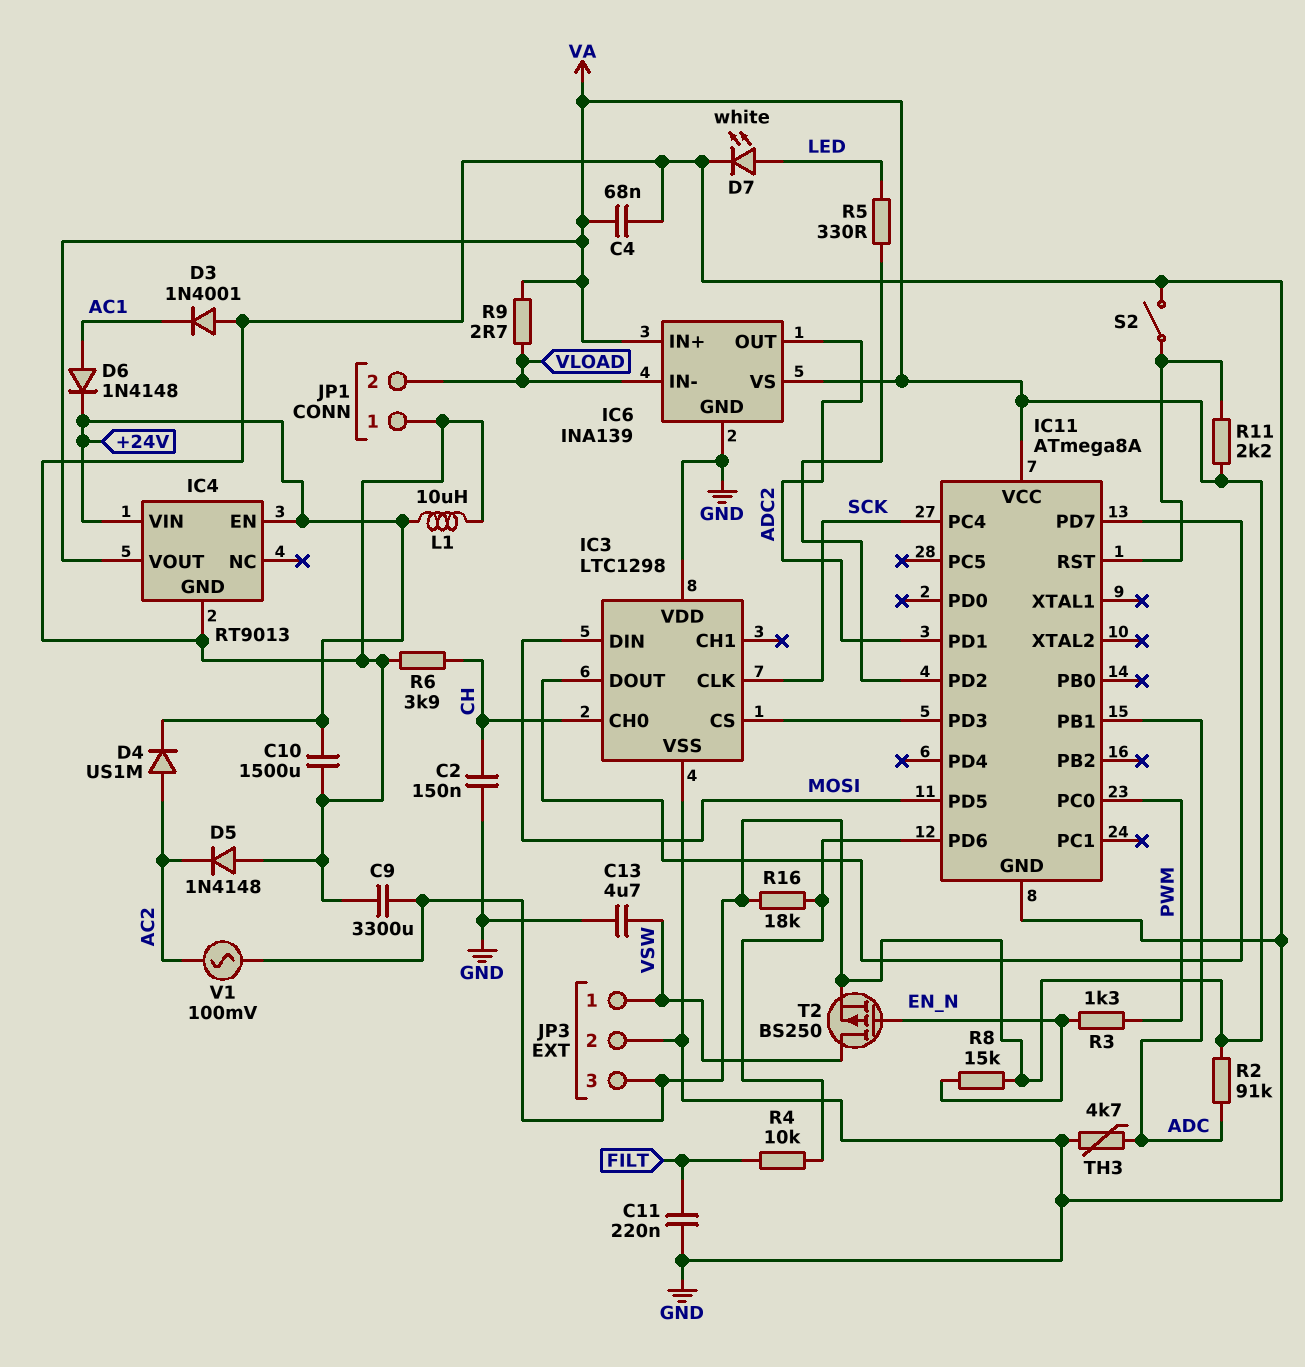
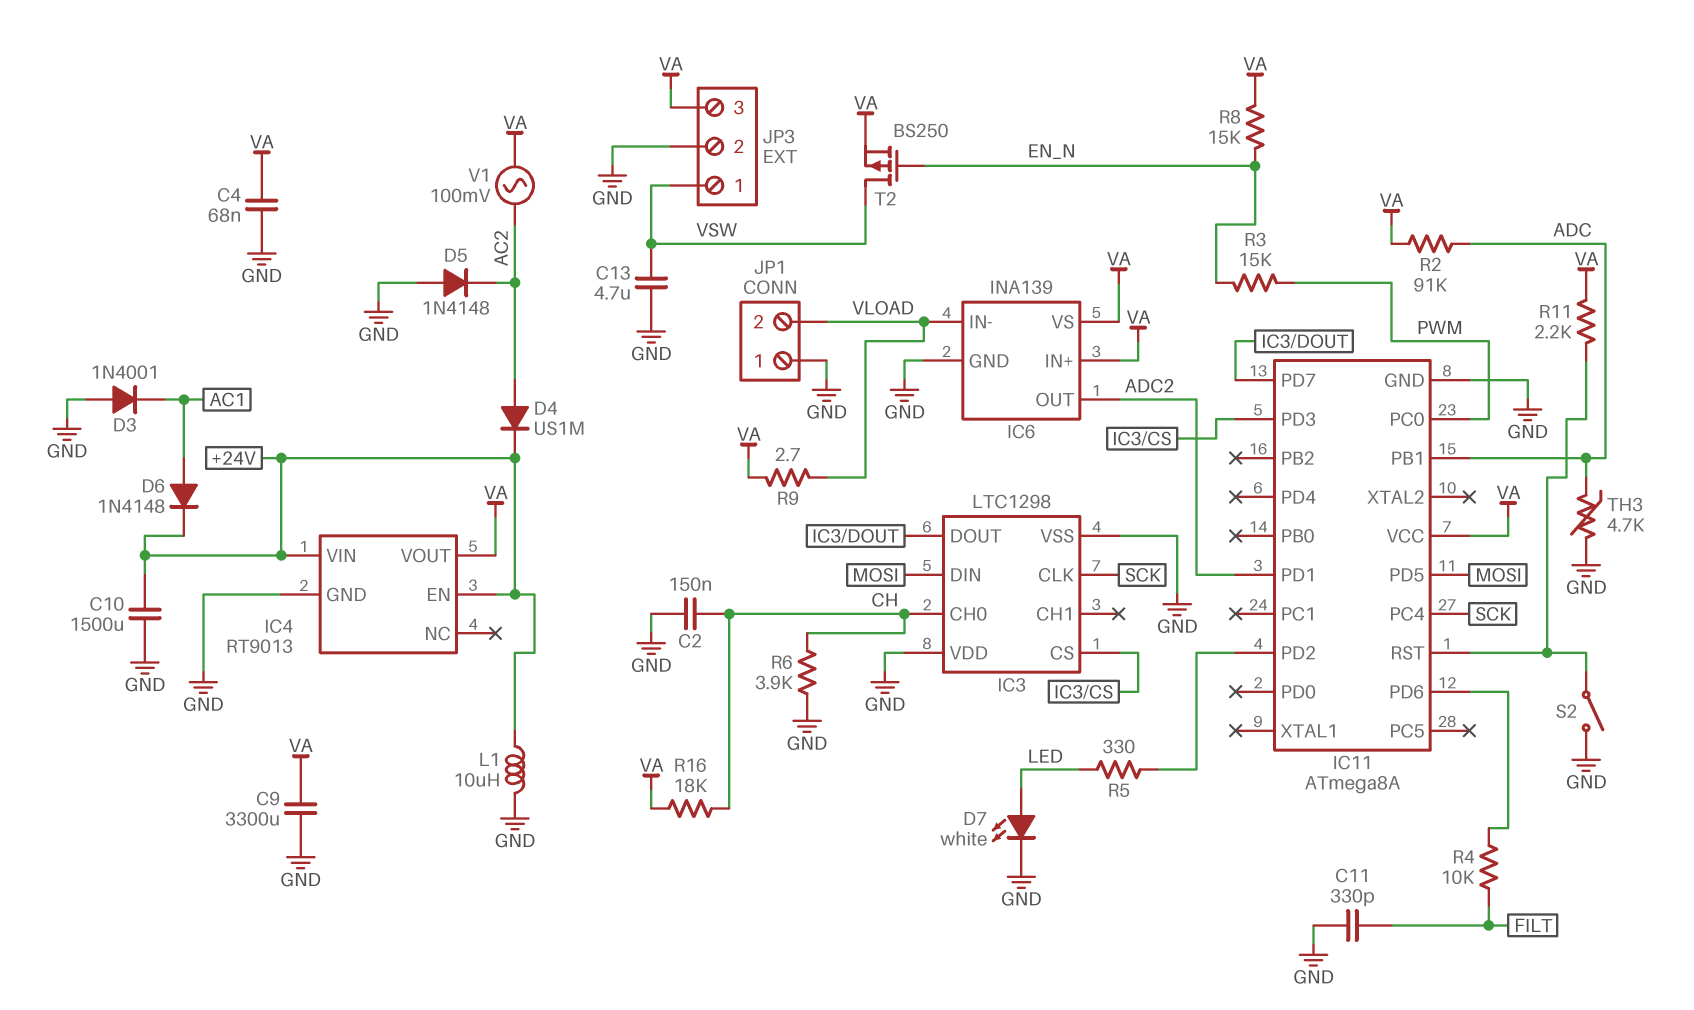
C11: 220nF (FILT, GND) -> 330pF (FILT, GND)
R3: 1.3k (EN_N, PWM) -> 15k (EN_N, PWM)
R16: 18k (IC11/PD6, VA) -> 18k (CH, VA)

